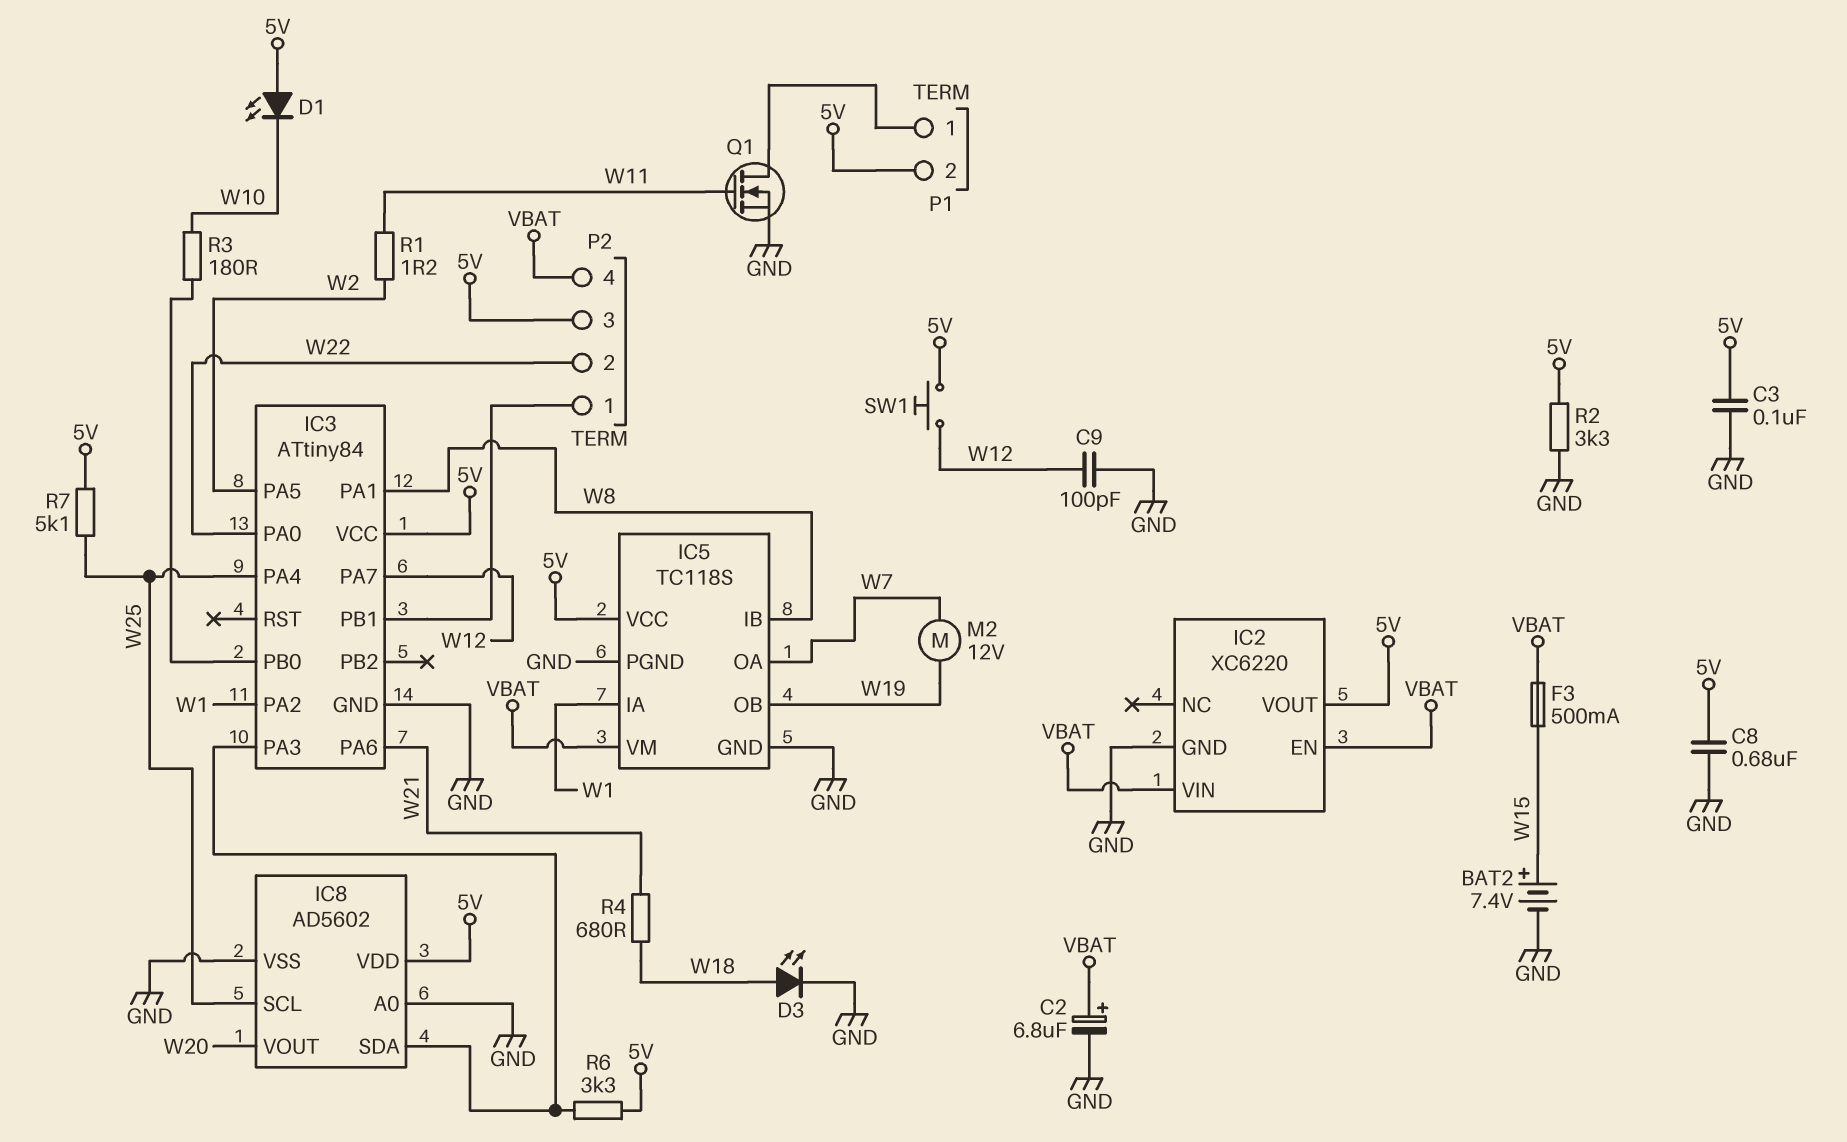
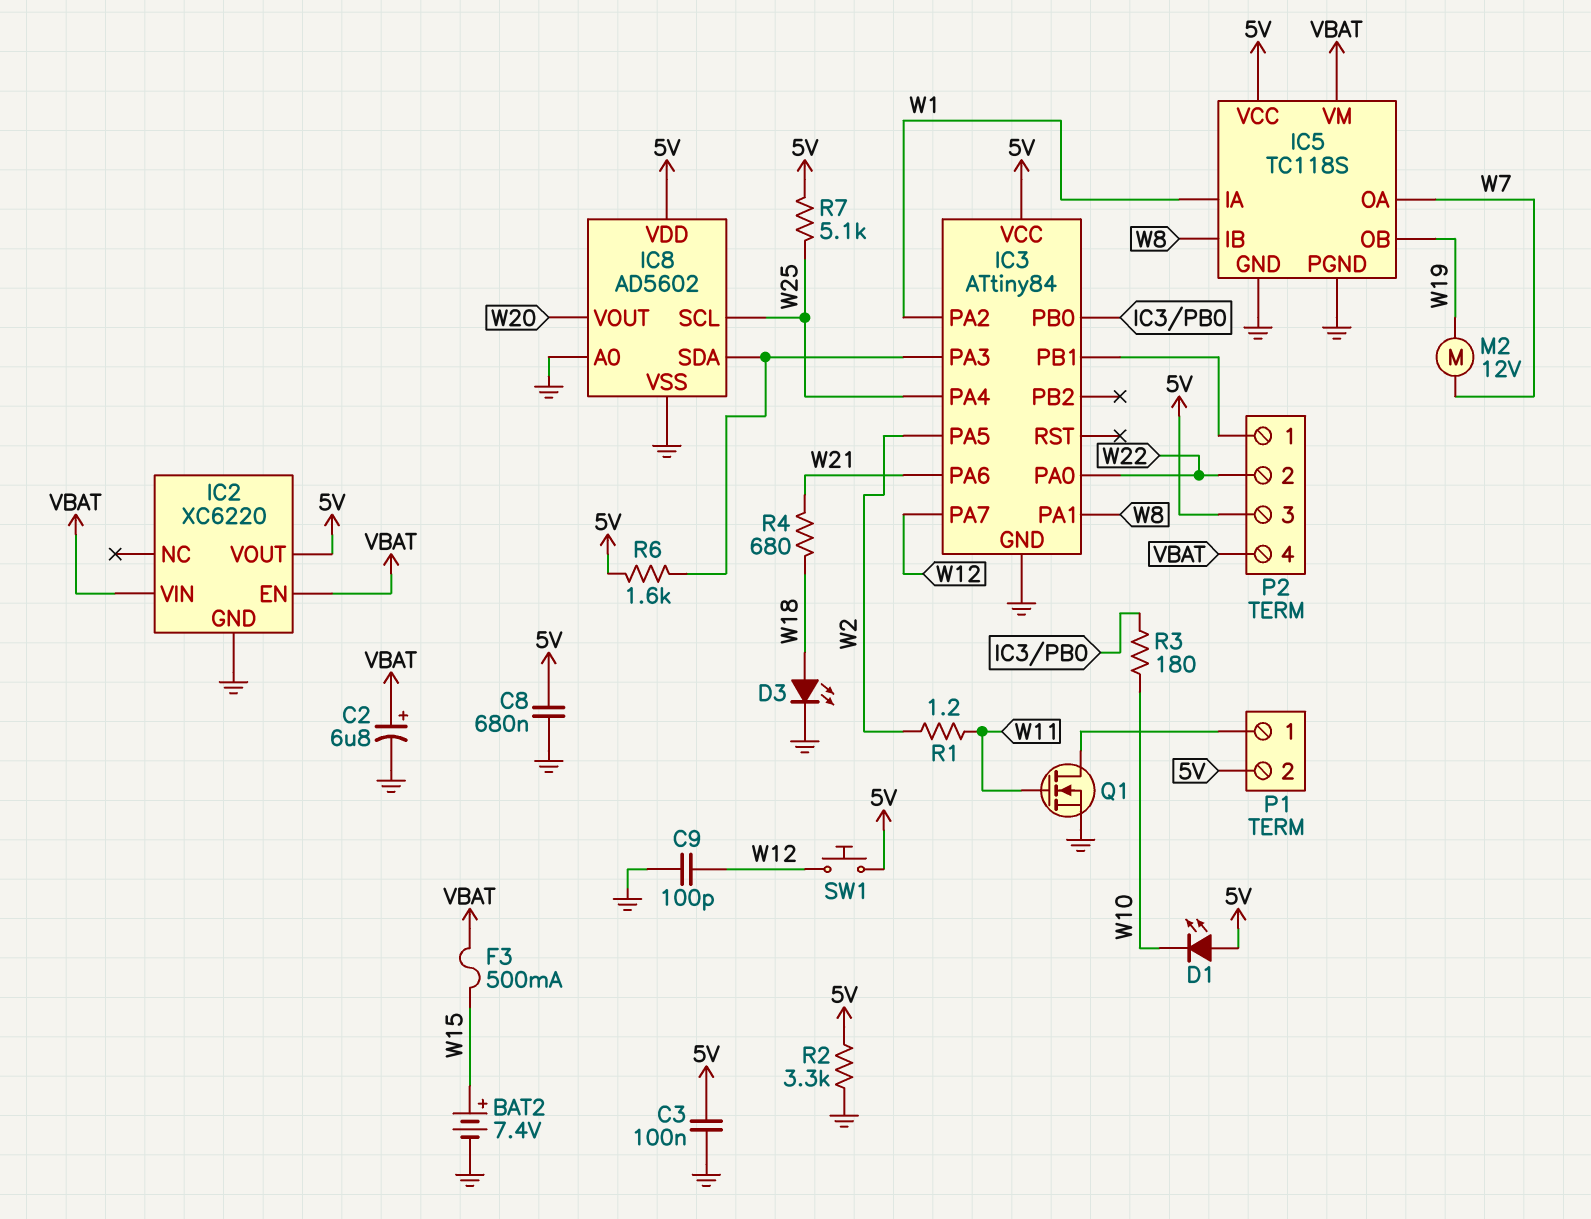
R6: 3.3k (5V, IC3/PA3) -> 1.6k (5V, IC3/PA3)

